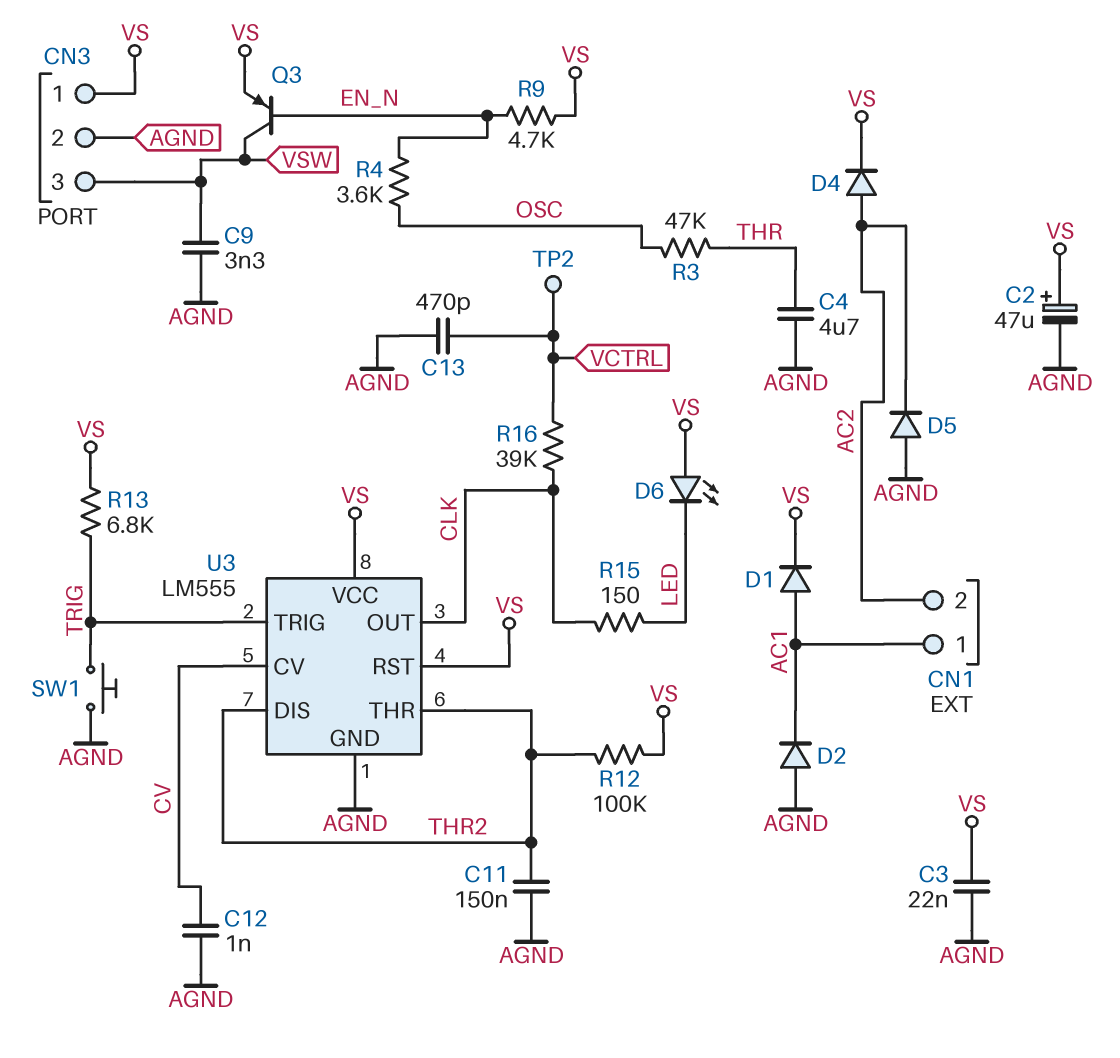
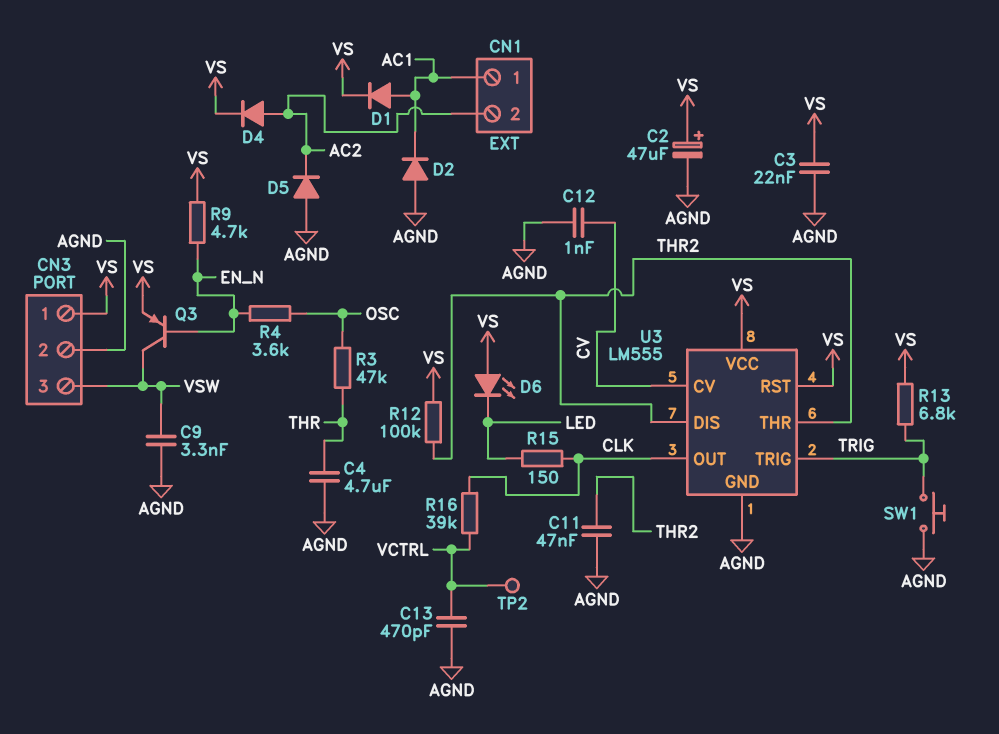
C11: 150nF (AGND, THR2) -> 47nF (AGND, THR2)

